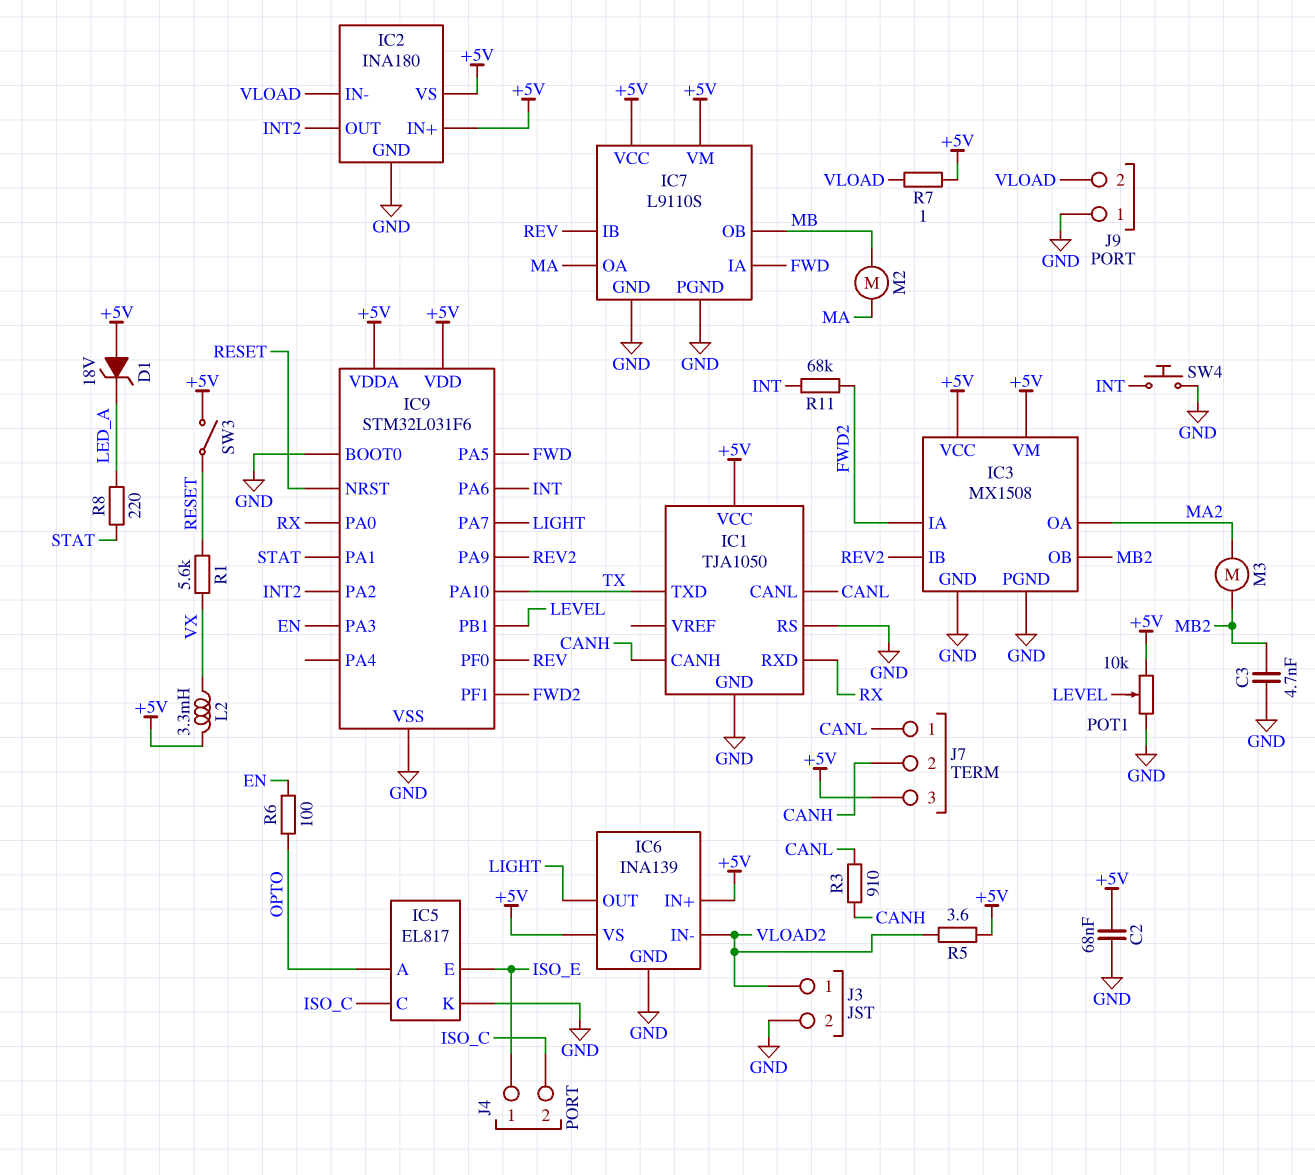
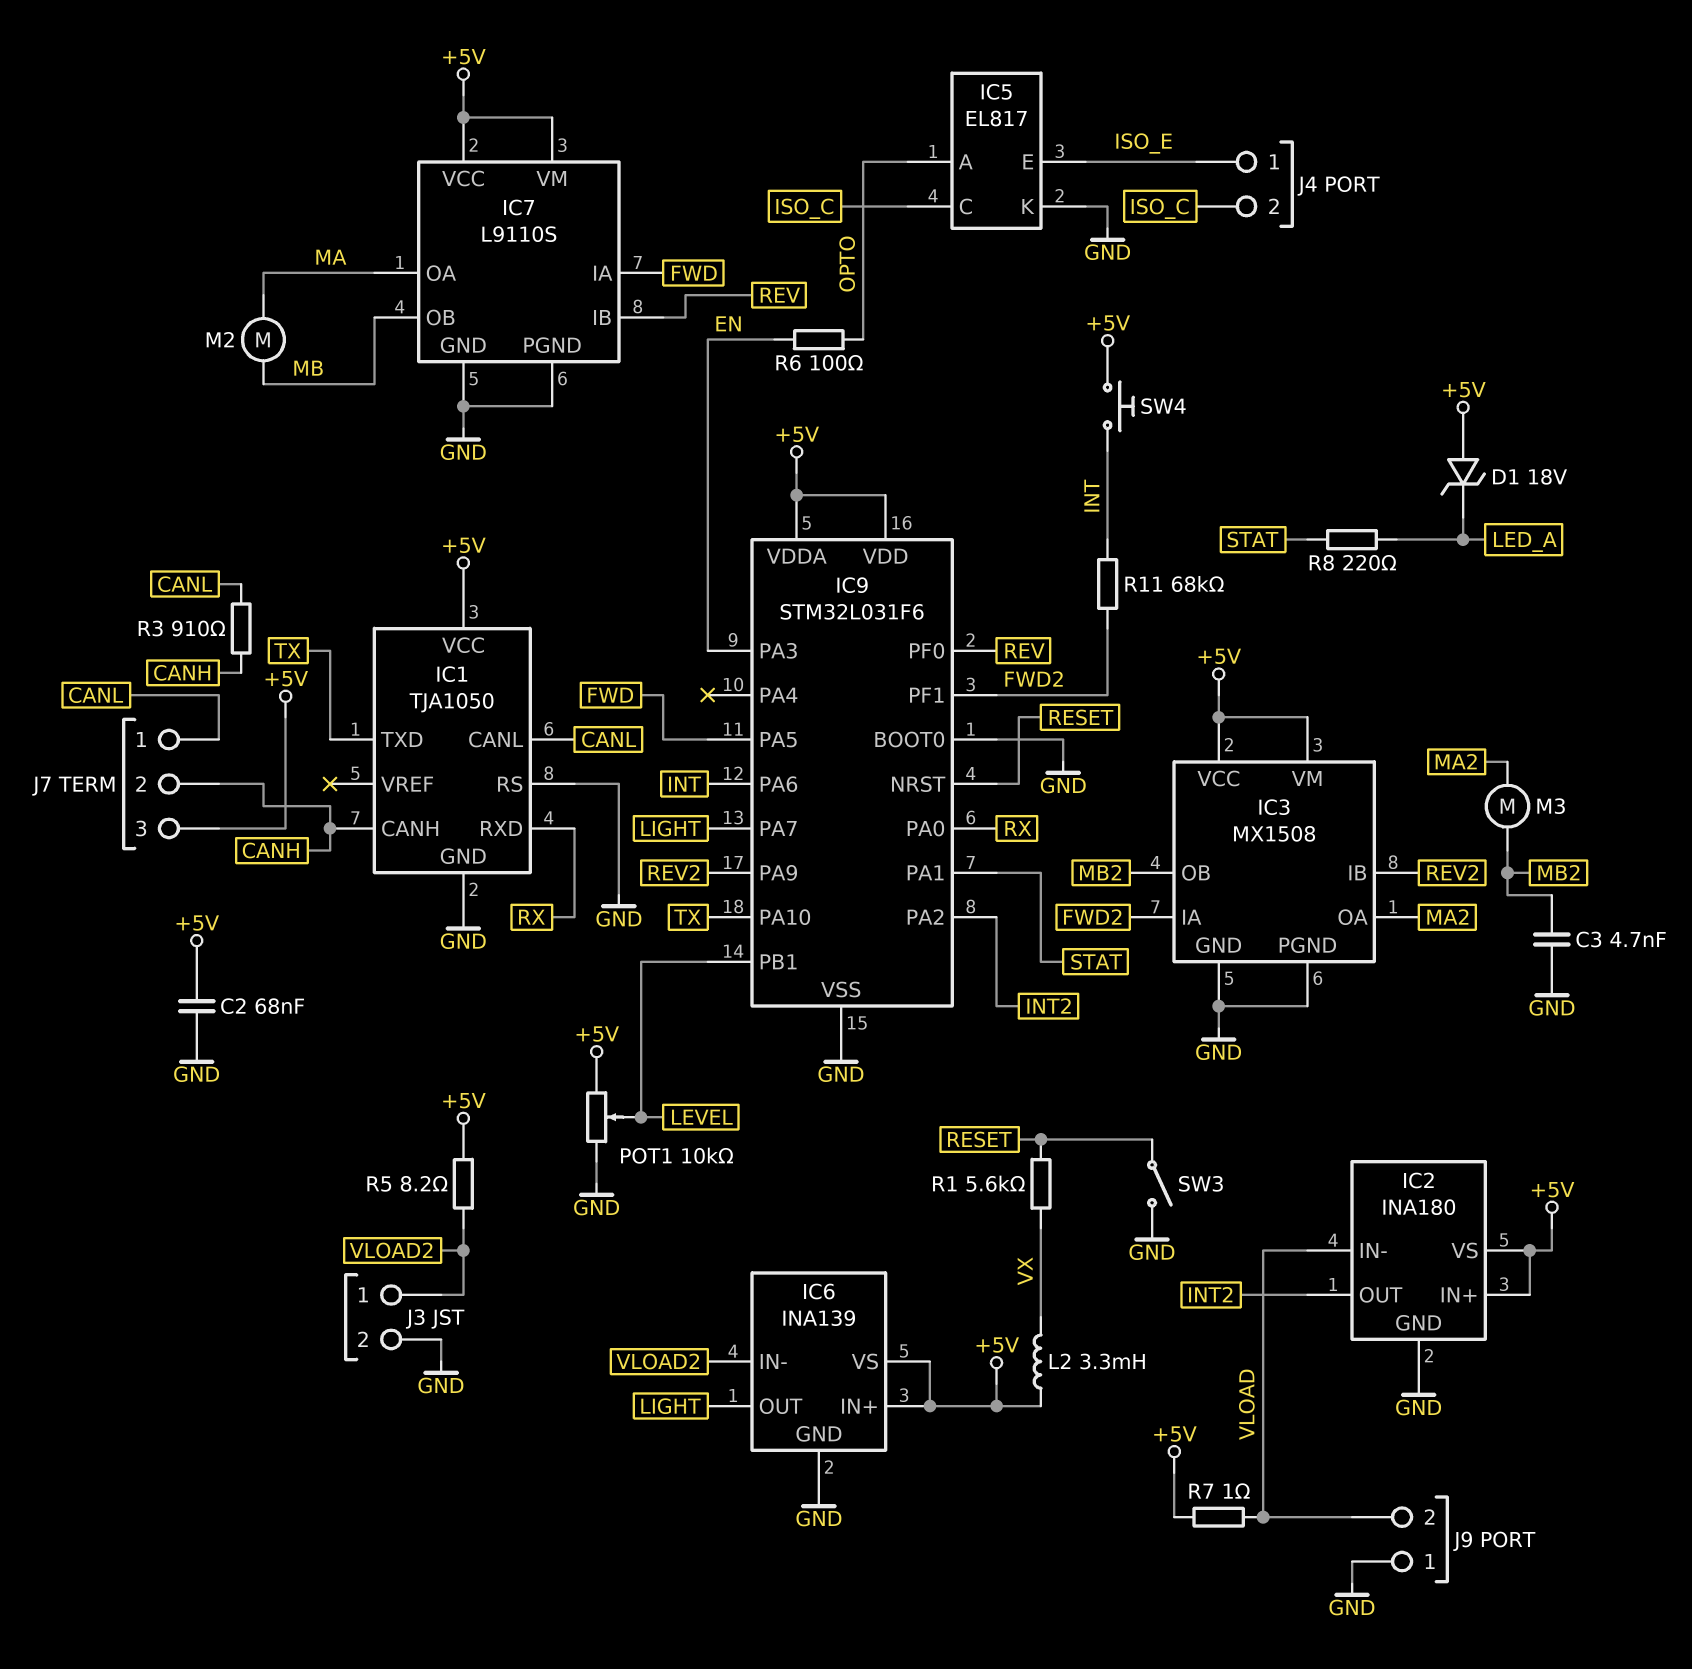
R5: 3.6 (+5V, VLOAD2) -> 8.2 (+5V, VLOAD2)
SW3: switch (+5V, RESET) -> switch (GND, RESET)
SW4: button (GND, INT) -> button (+5V, INT)

